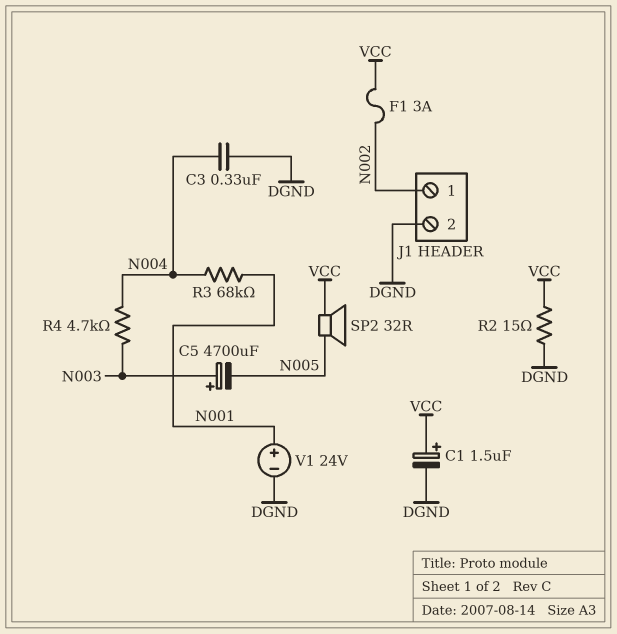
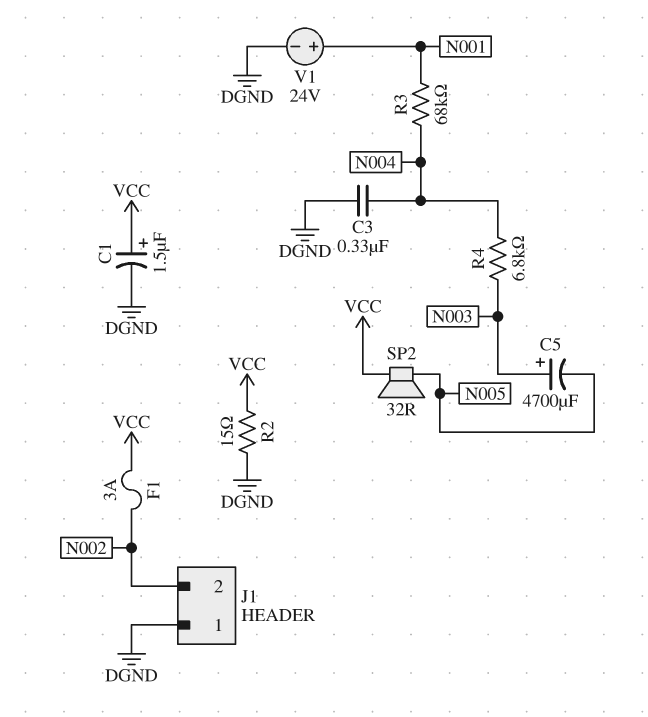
J1 pin 1: N002 -> DGND
J1 pin 2: DGND -> N002
R4: 4.7k (N003, N004) -> 6.8k (N003, N004)

